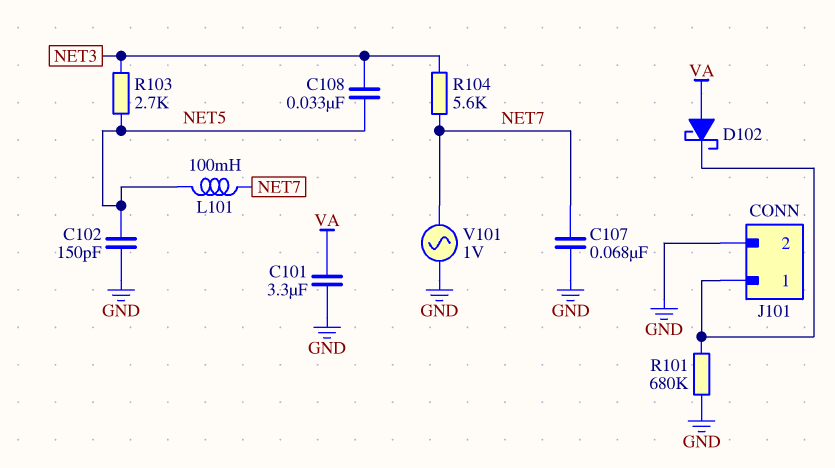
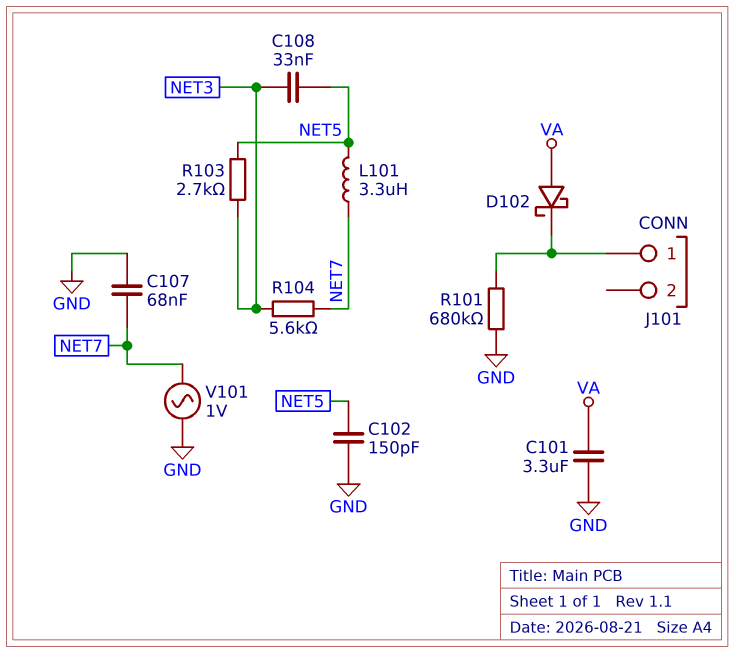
J101 pin 2: GND -> none
L101: 100mH (NET5, NET7) -> 3.3uH (NET5, NET7)

